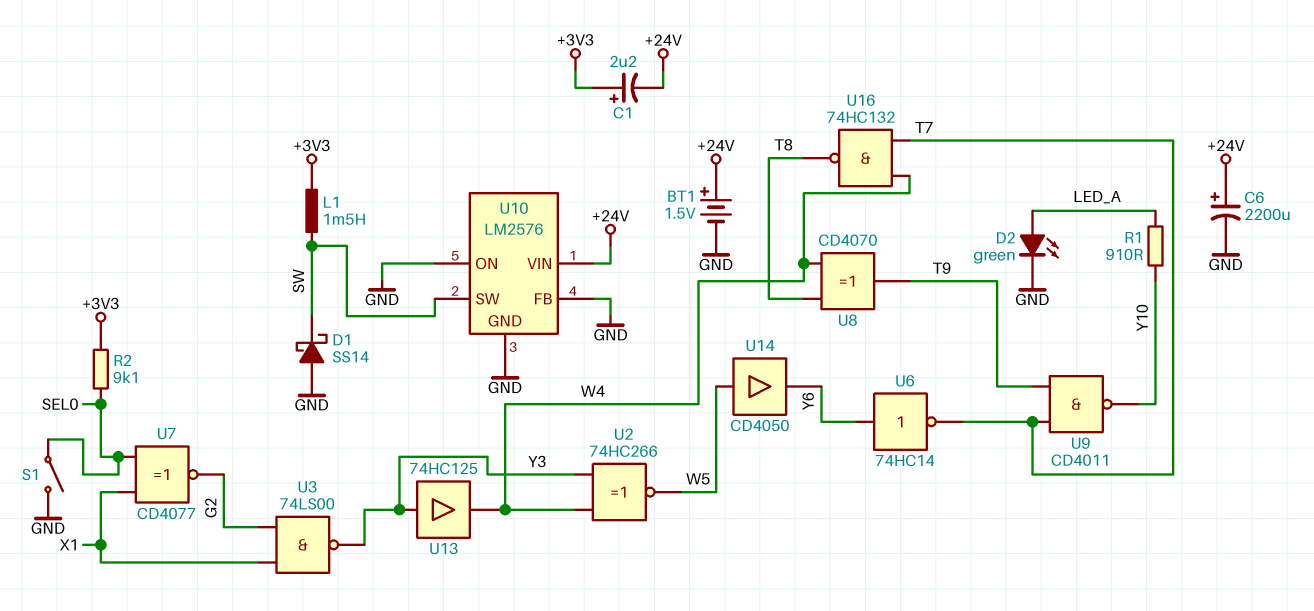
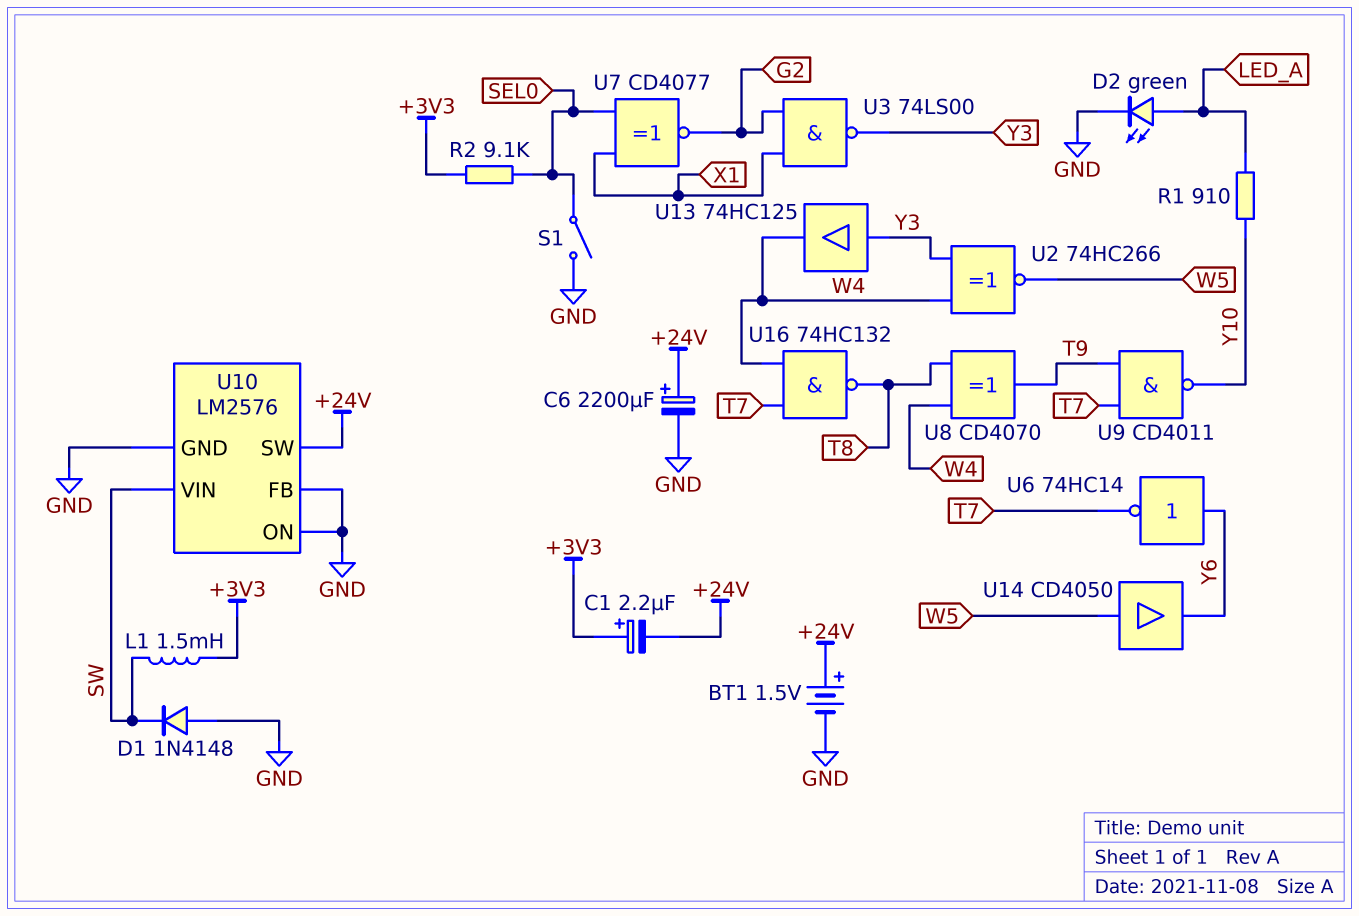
D1: schottky SS14 (A GND, K SW) -> diode 1N4148 (A GND, K SW)
U10 pin SW: SW -> +24V
U10 pin VIN: +24V -> SW

